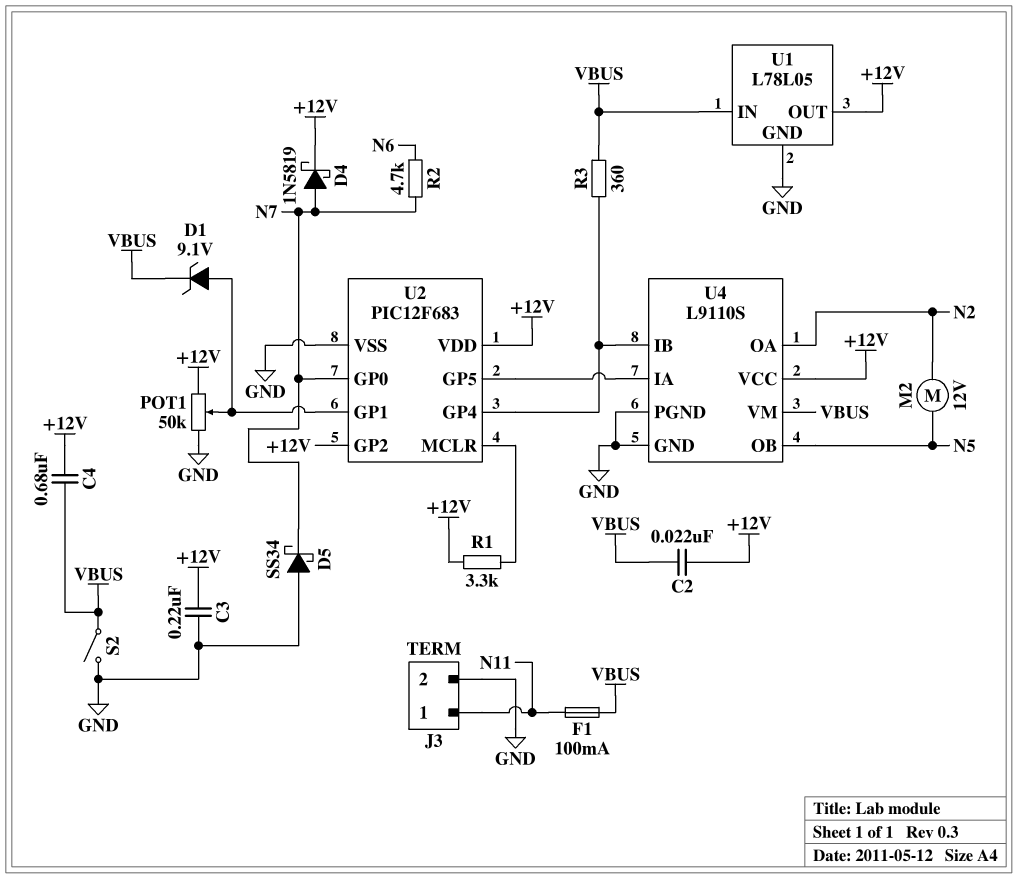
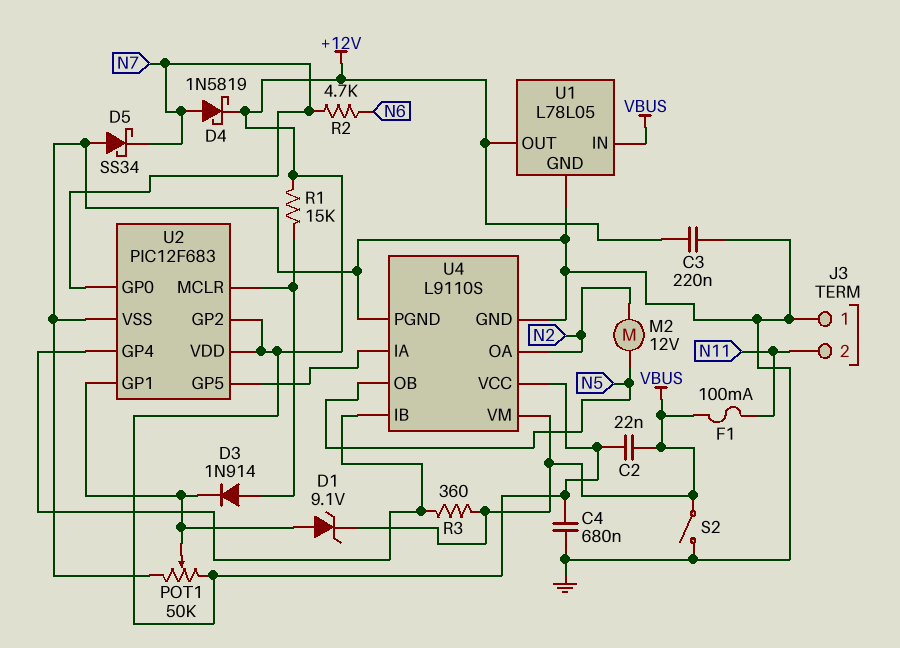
C4: 680nF (+12V, VBUS) -> 680nF (+12V, GND)
D3: none -> diode 1N914 (A U2/MCLR, K U2/GP1)
J3 pin 1: N11 -> GND
J3 pin 2: GND -> N11
R1: 3.3k (+12V, U2/MCLR) -> 15k (+12V, U2/MCLR)

